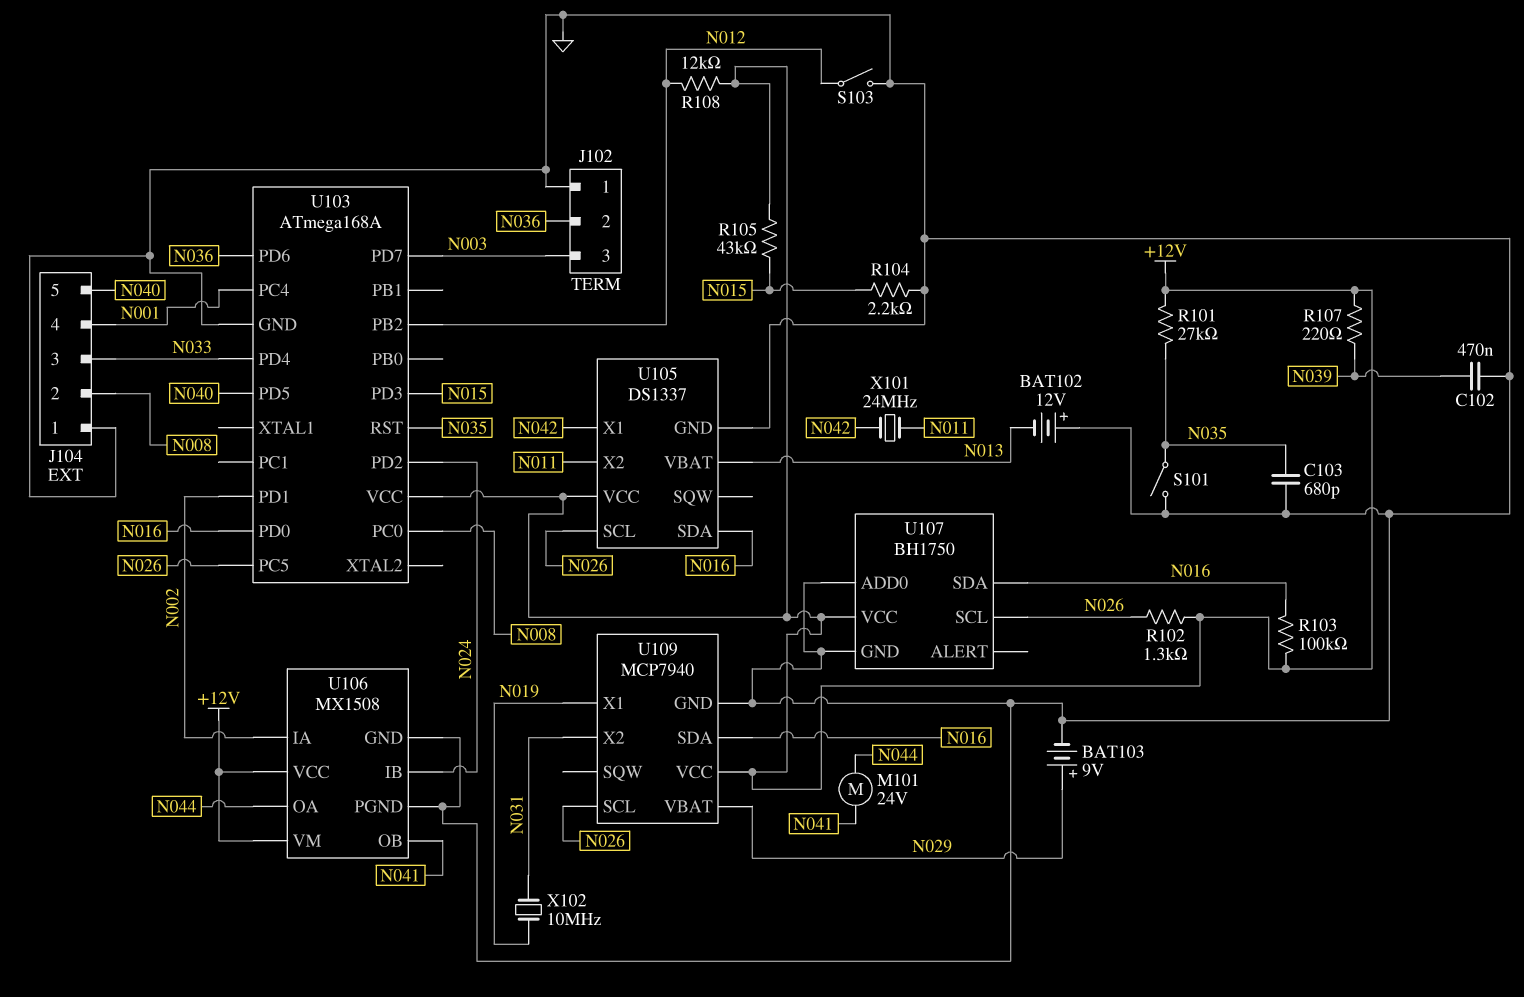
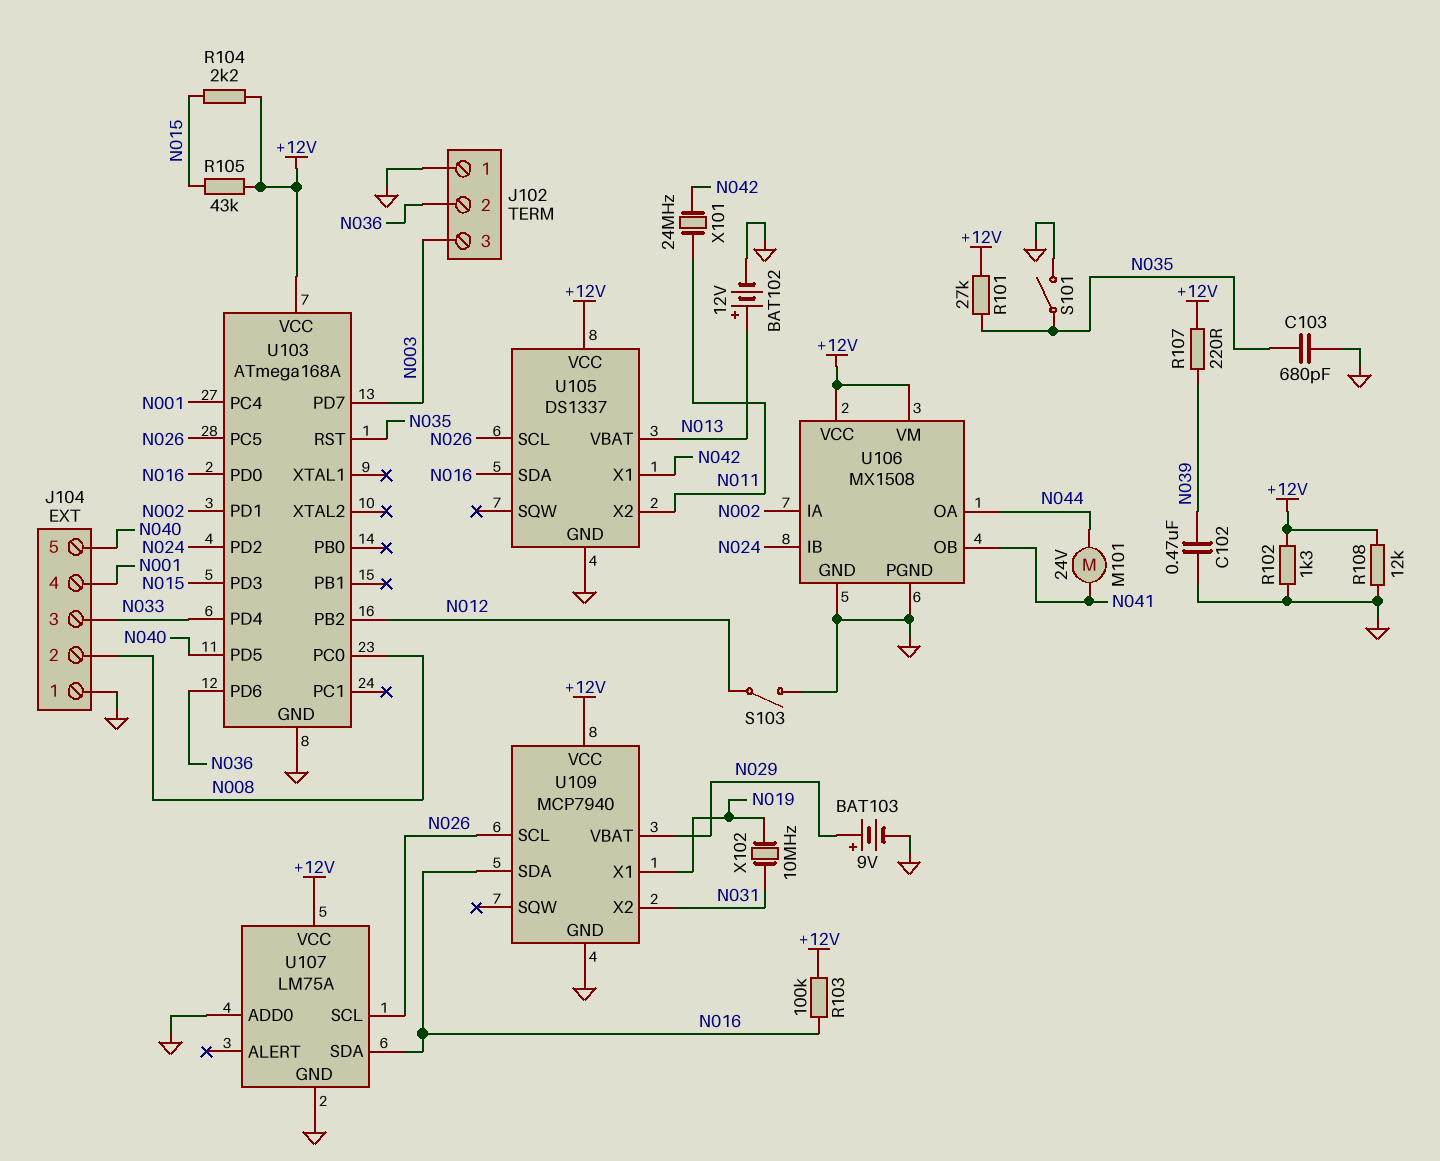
BAT102: 12V (plus GND, minus N013) -> 12V (plus N013, minus GND)
R102: 1.3k (+12V, N026) -> 1.3k (+12V, GND)
R104: 2.2k (GND, N015) -> 2.2k (+12V, N015)
R108: 12k (+12V, N012) -> 12k (+12V, GND)
U107: BH1750 -> LM75A

